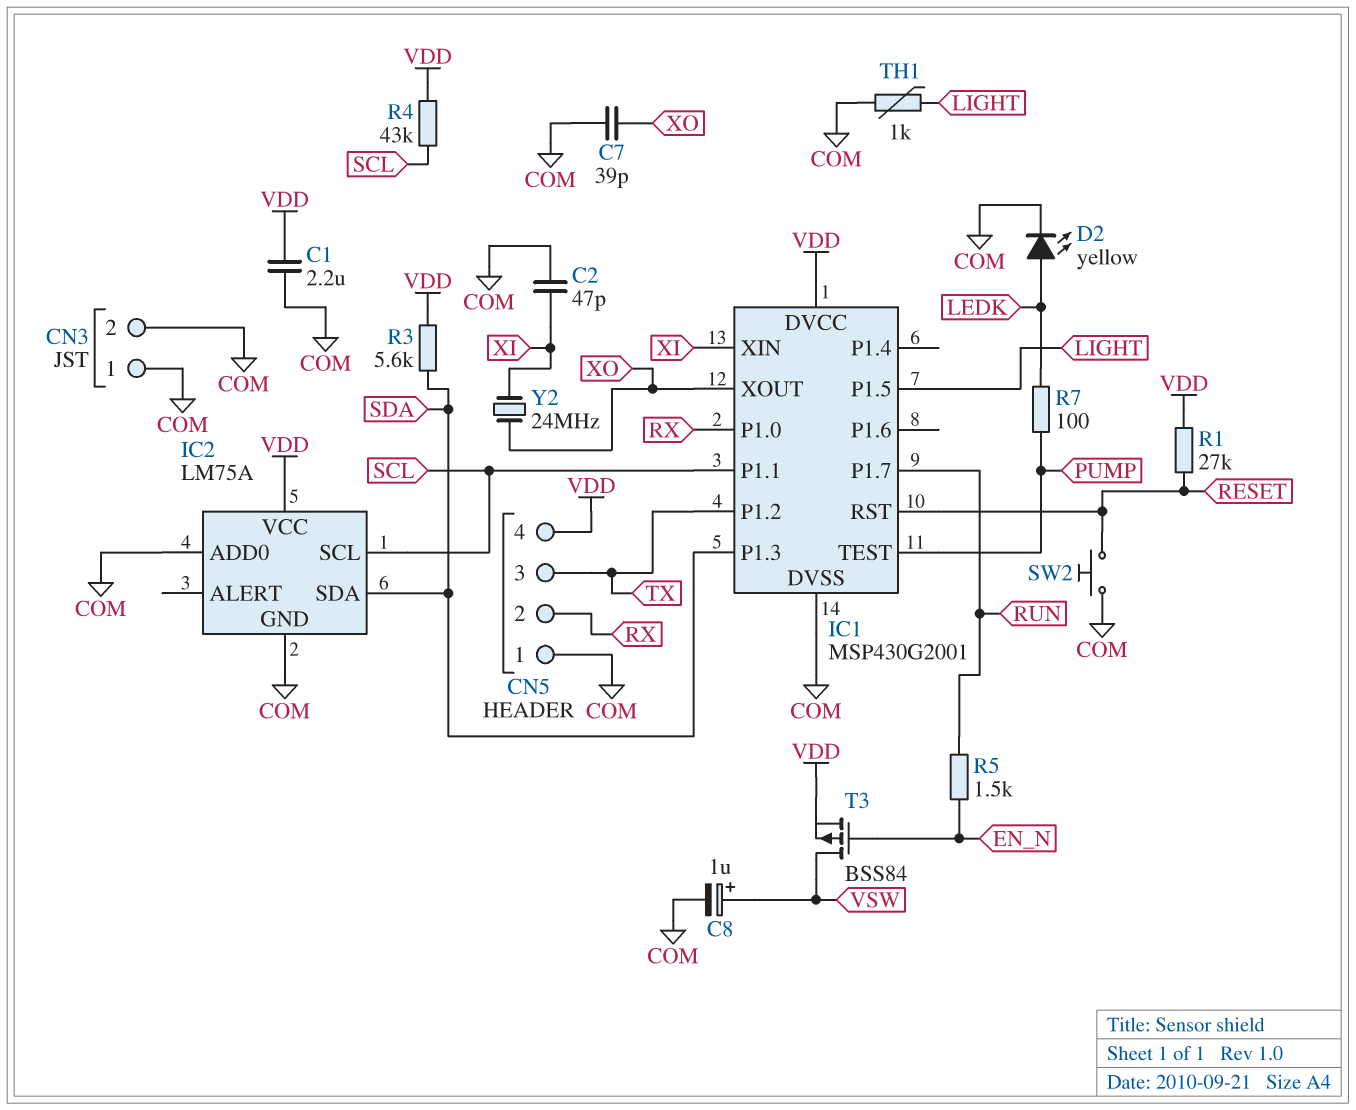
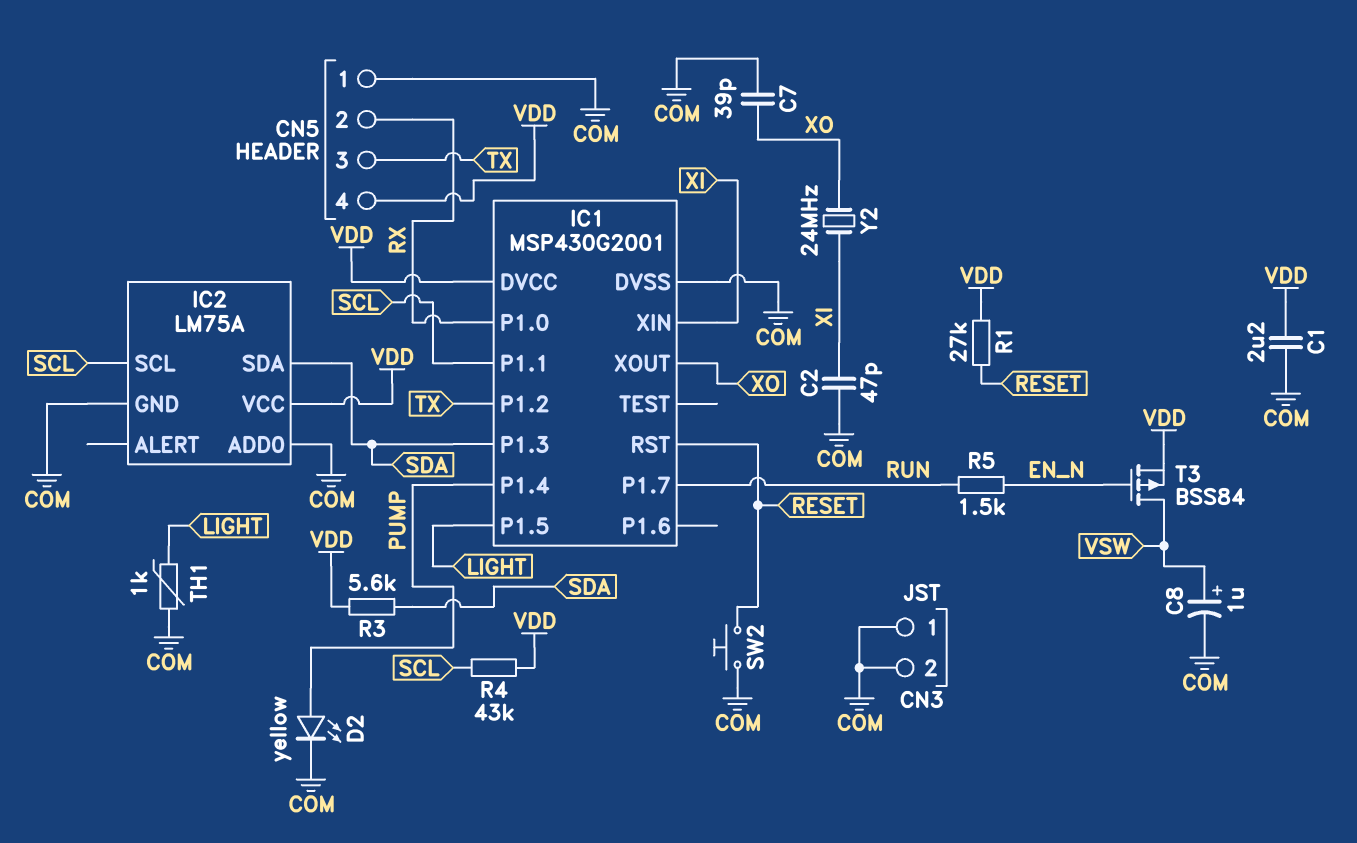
D2: LED yellow (A LEDK, K COM) -> LED yellow (A PUMP, K COM)
IC1 pin P1.4: none -> PUMP
IC1 pin TEST: PUMP -> none
R7: 100 (LEDK, PUMP) -> none

